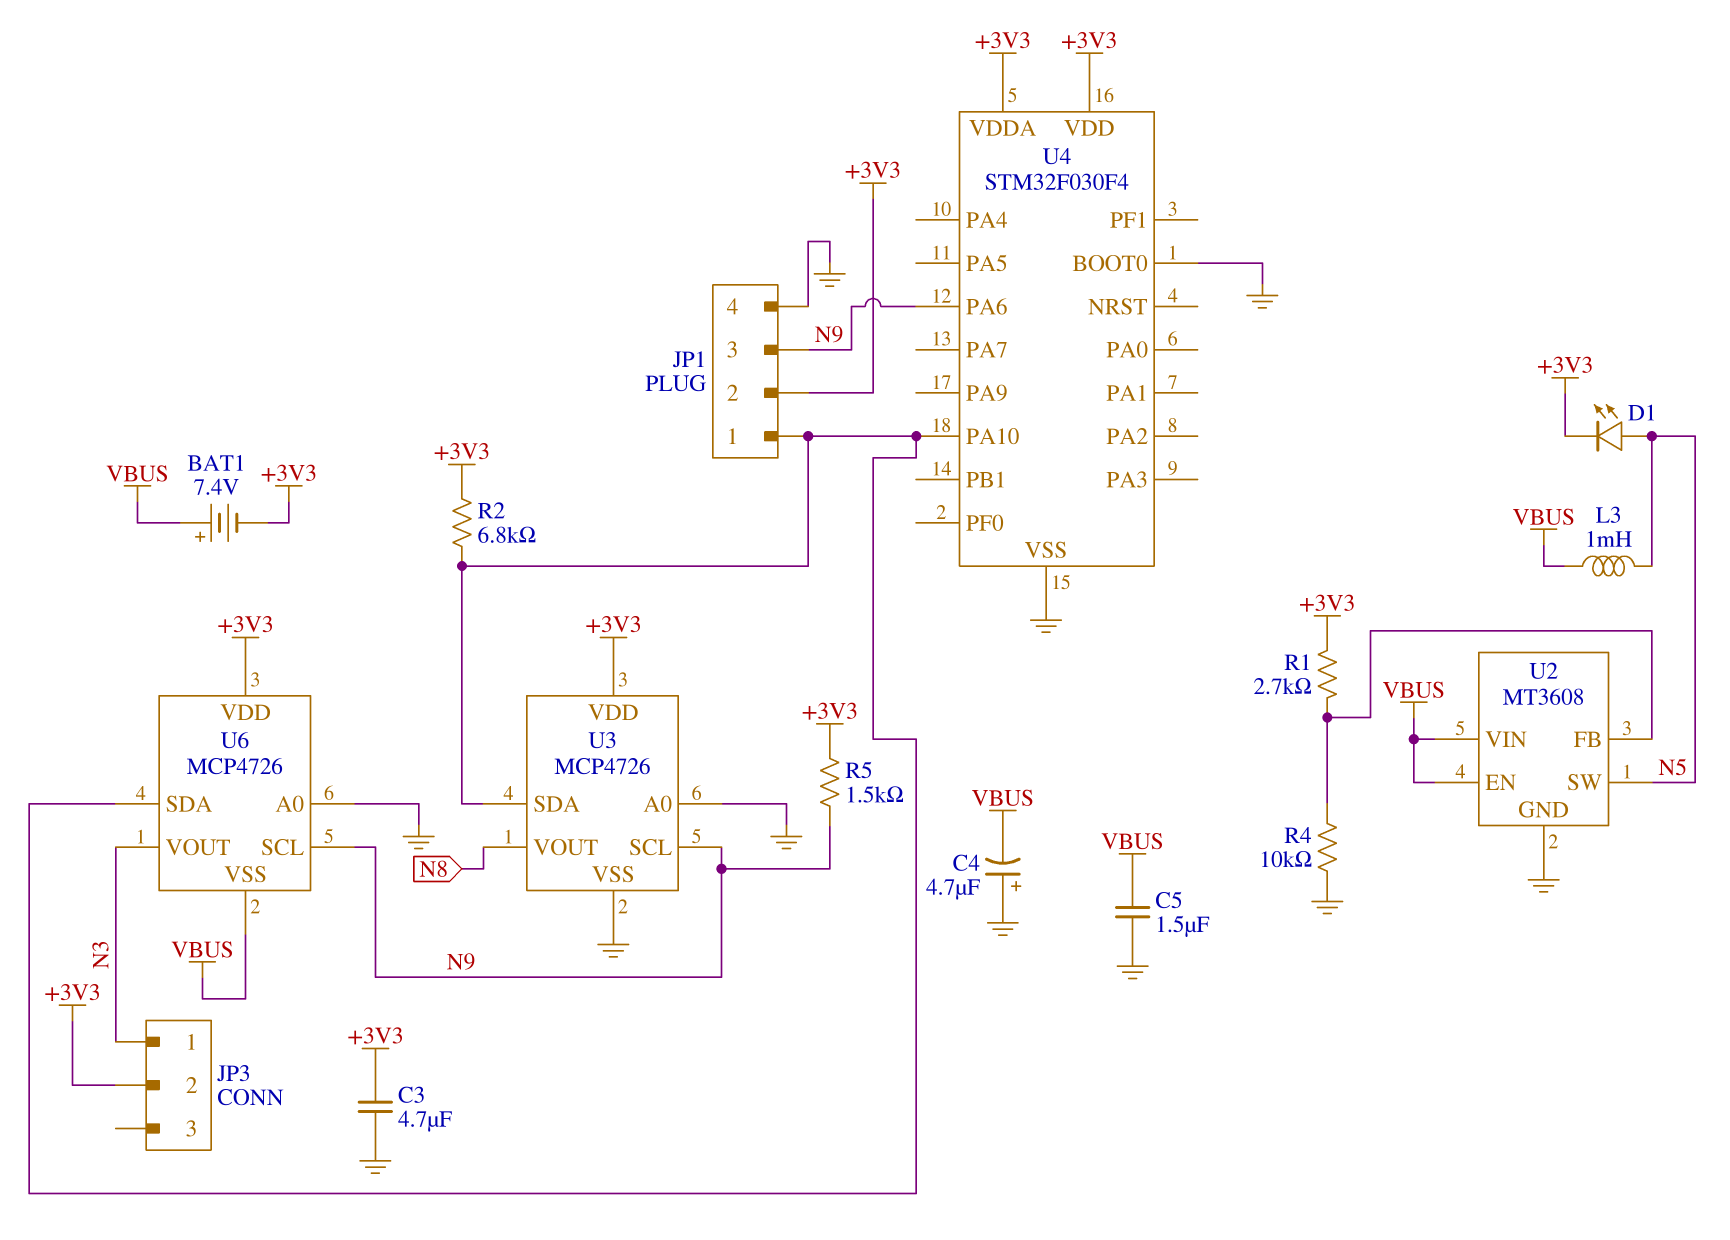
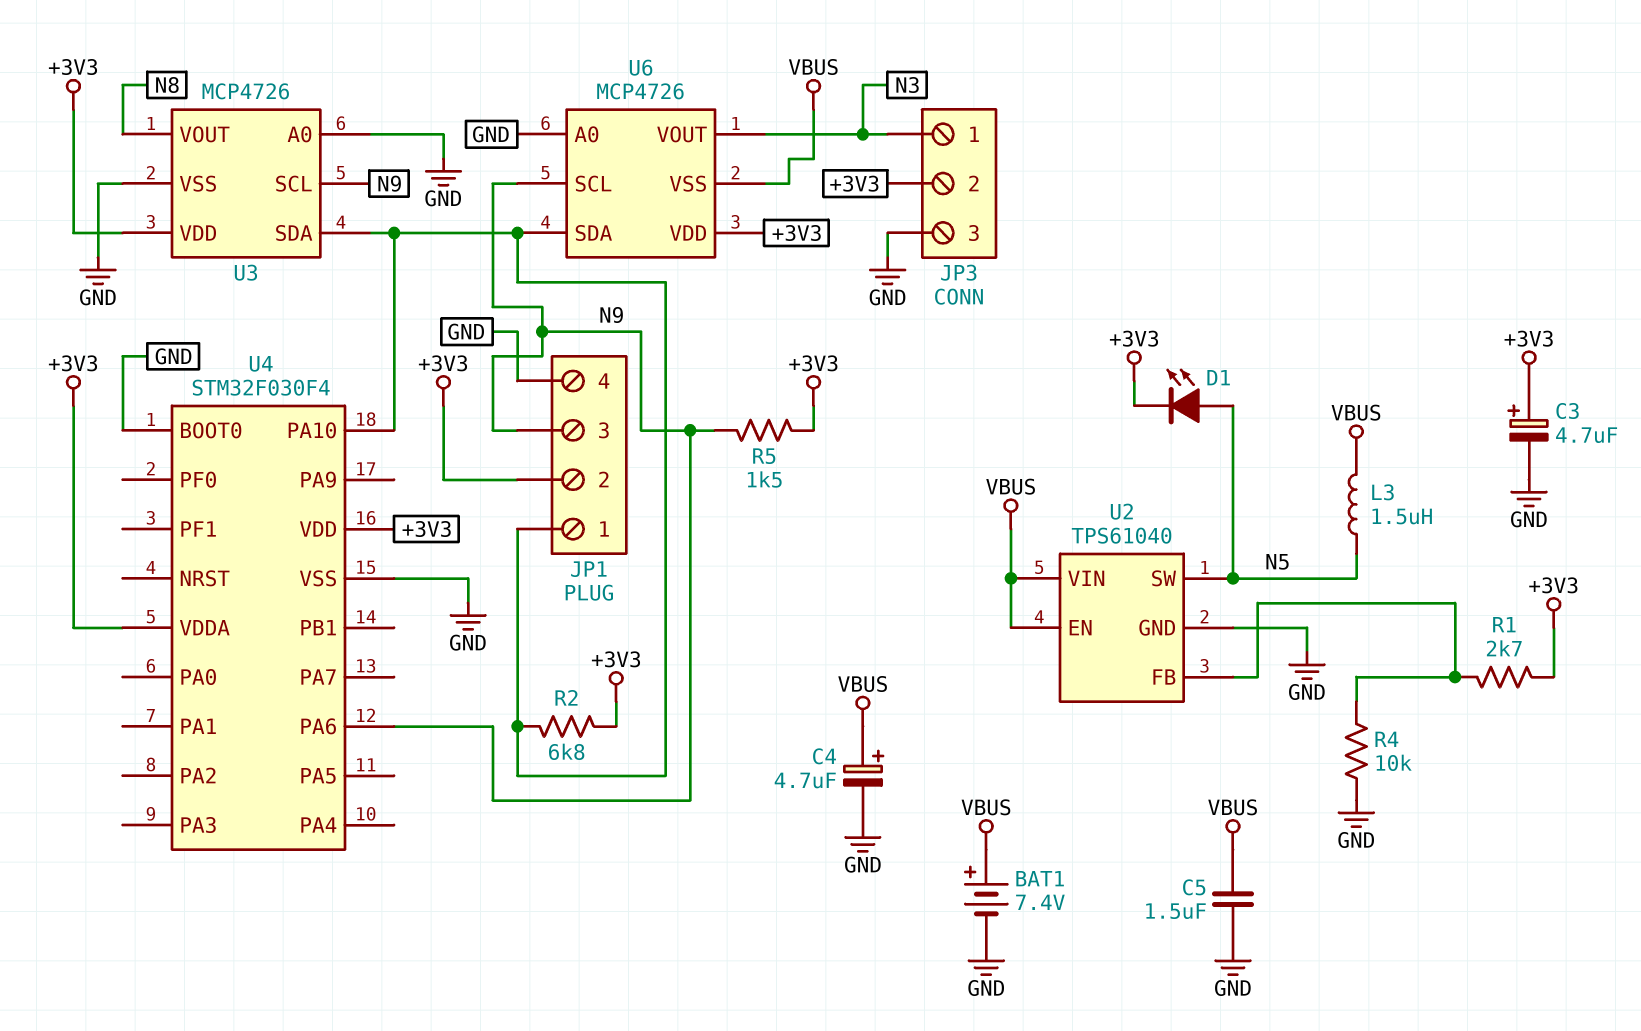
BAT1: 7.4V (plus VBUS, minus +3V3) -> 7.4V (plus VBUS, minus GND)
C3: 4.7uF (+3V3, GND) -> 4.7uF (plus +3V3, minus GND)
C4: 4.7uF (plus GND, minus VBUS) -> 4.7uF (plus VBUS, minus GND)
JP3 pin 3: none -> GND
L3: 1mH (N5, VBUS) -> 1.5uH (N5, VBUS)
U2: MT3608 -> TPS61040

